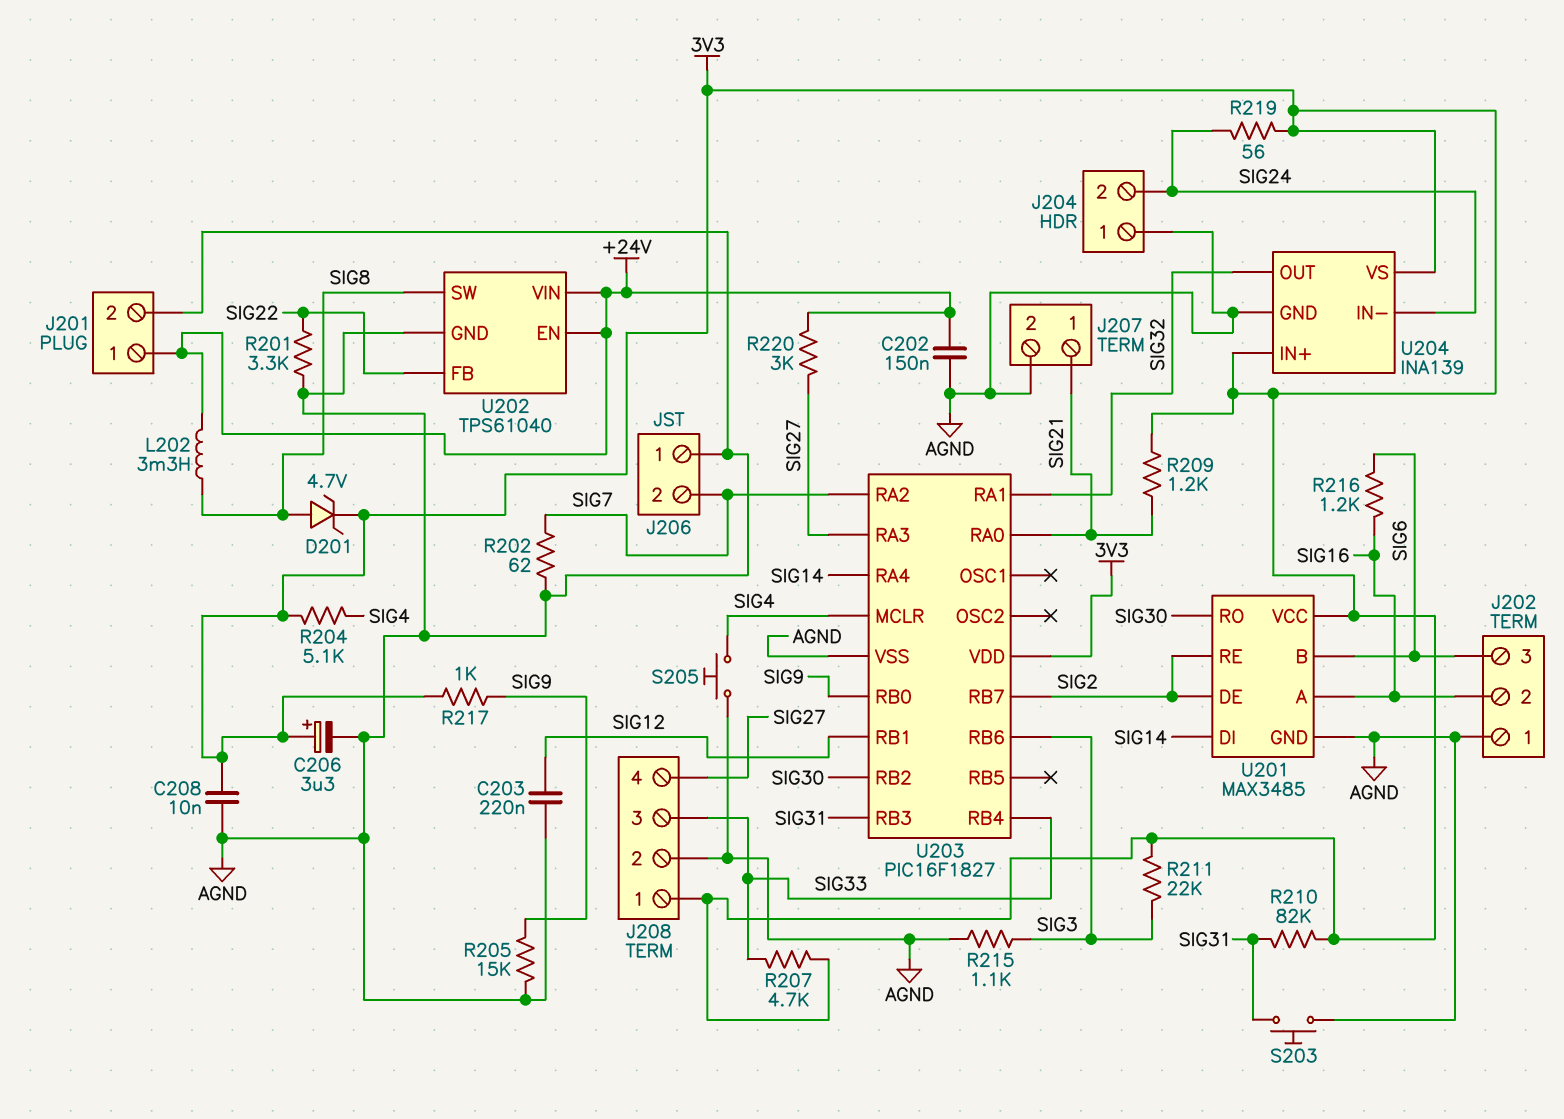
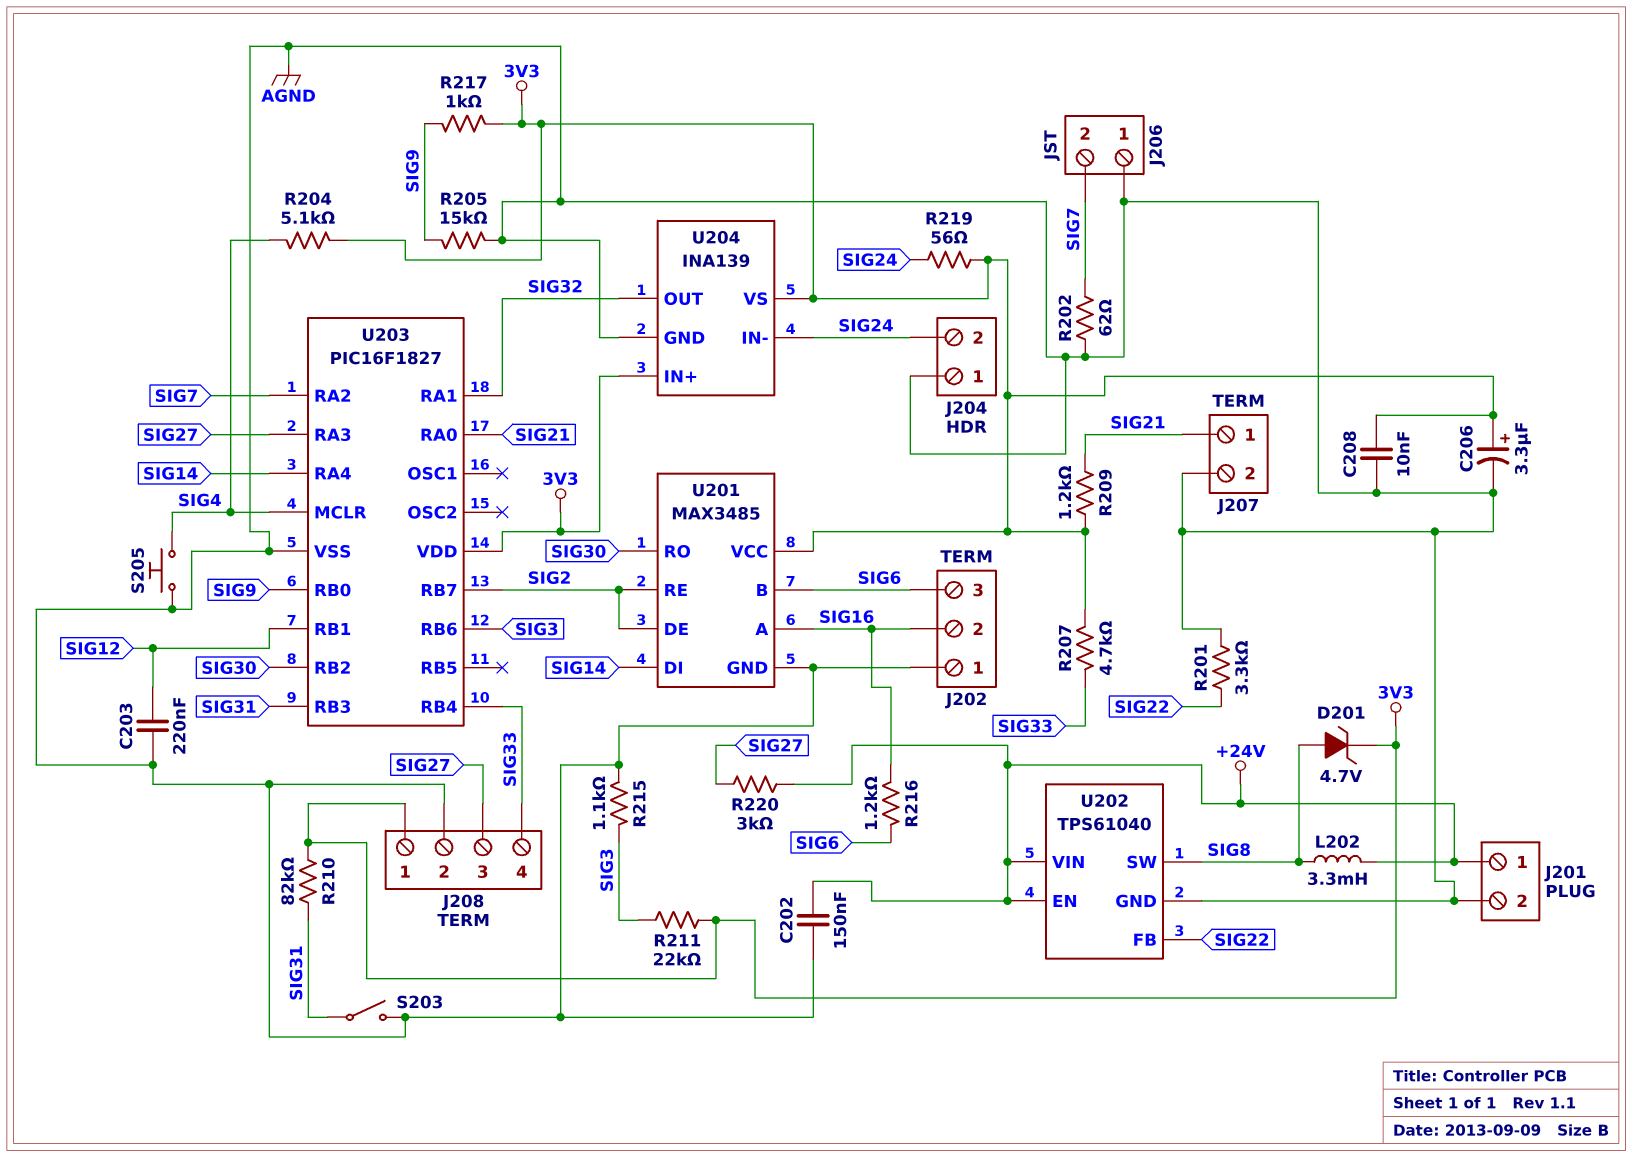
J208 pin 3: SIG33 -> SIG27
J208 pin 4: SIG27 -> SIG33
S203: button (AGND, SIG31) -> switch (AGND, SIG31)

